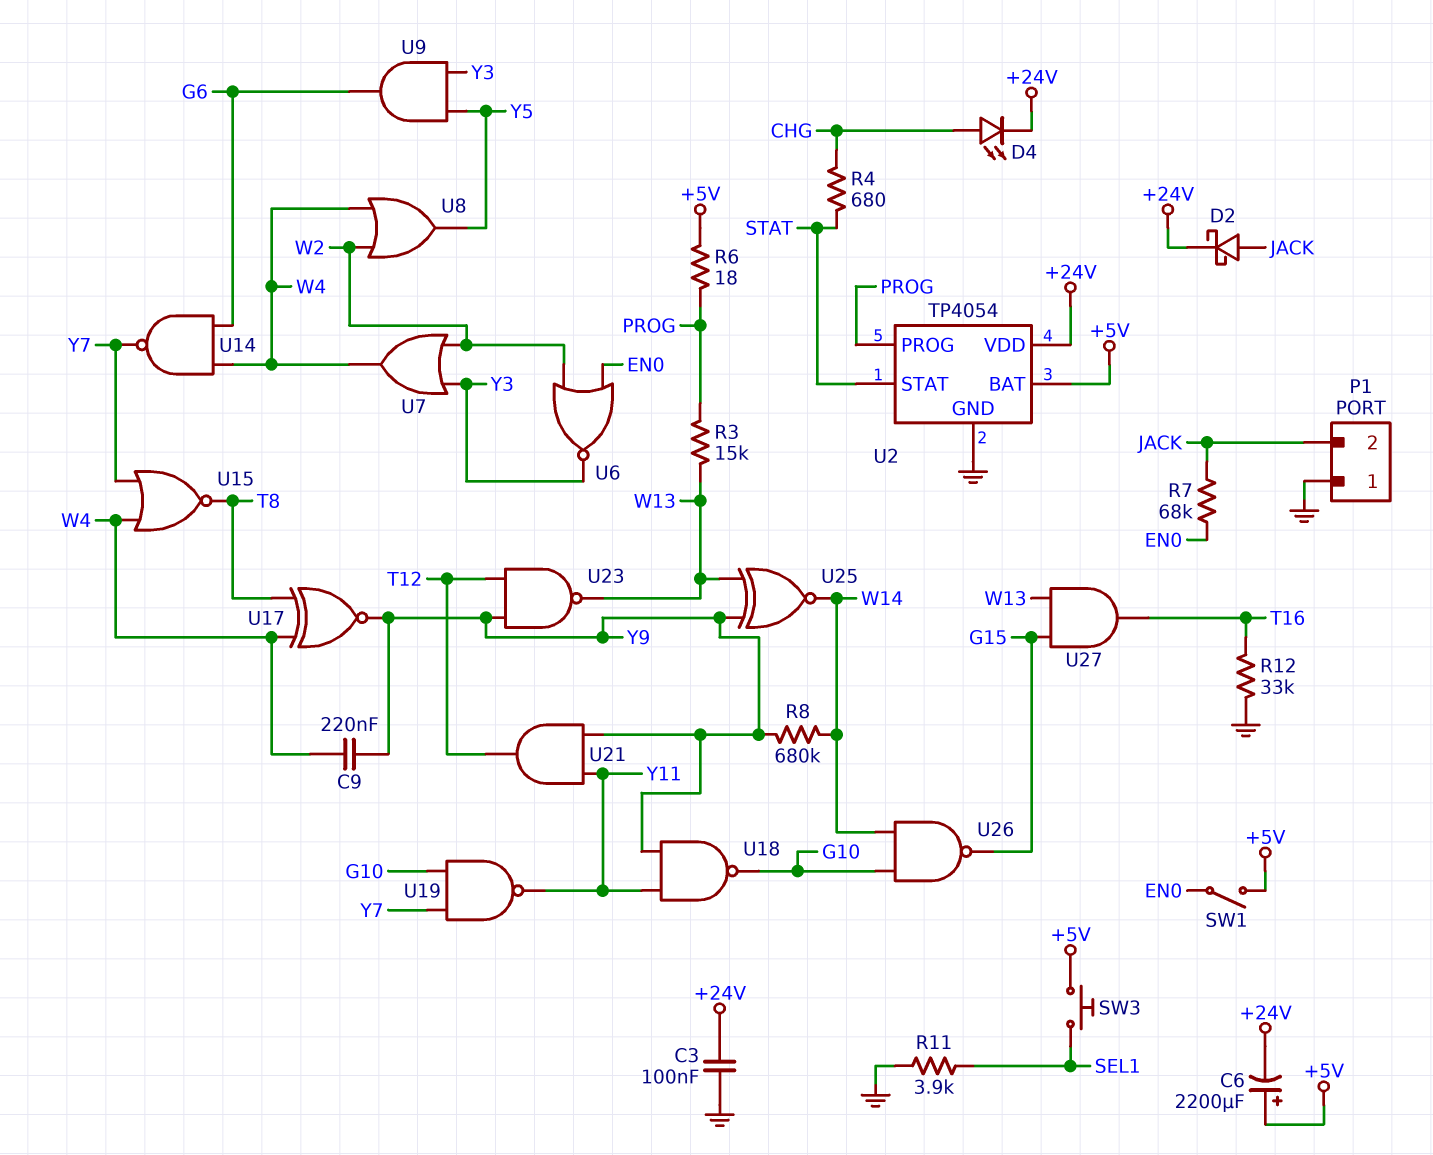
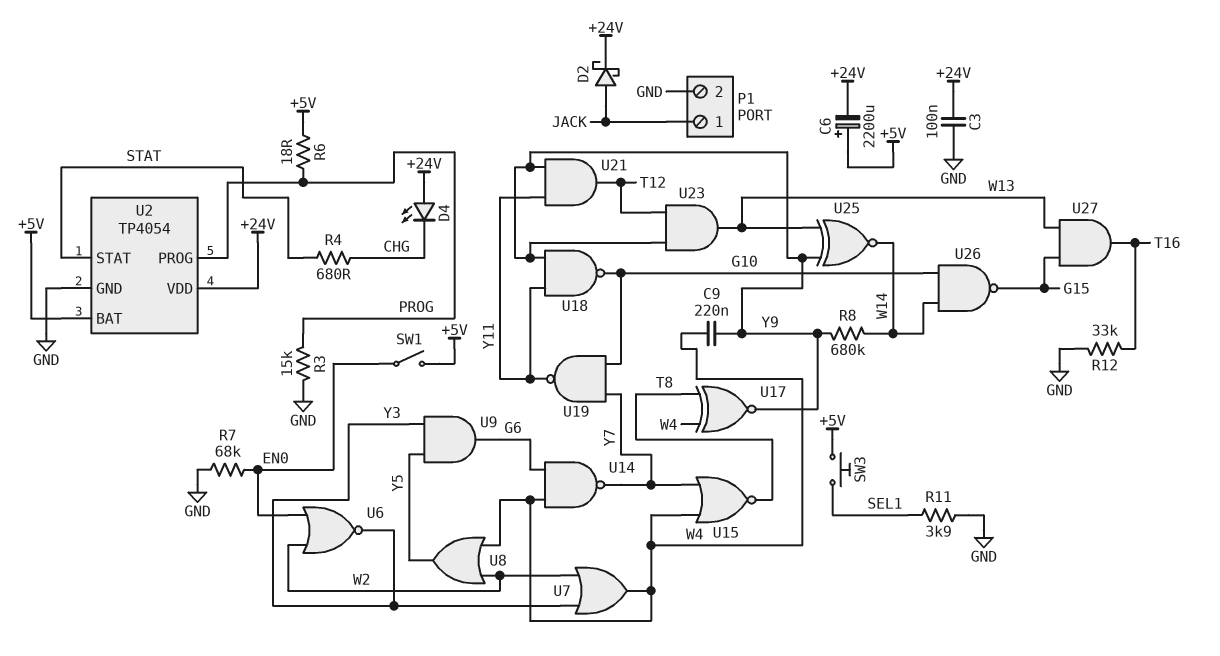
D4: LED (A CHG, K +24V) -> LED (A +24V, K CHG)
P1 pin 1: GND -> JACK
P1 pin 2: JACK -> GND
R3: 15k (PROG, W13) -> 15k (GND, PROG)
R7: 68k (EN0, JACK) -> 68k (EN0, GND)
U23: NAND (in T12, in Y9, out W13) -> AND (in T12, in Y9, out W13)

